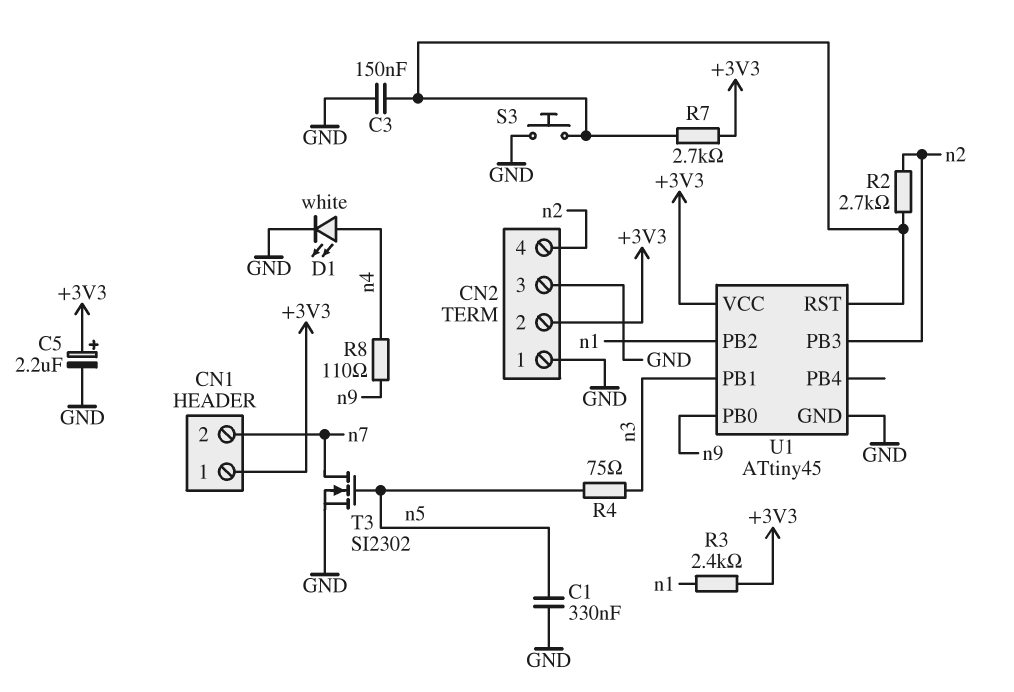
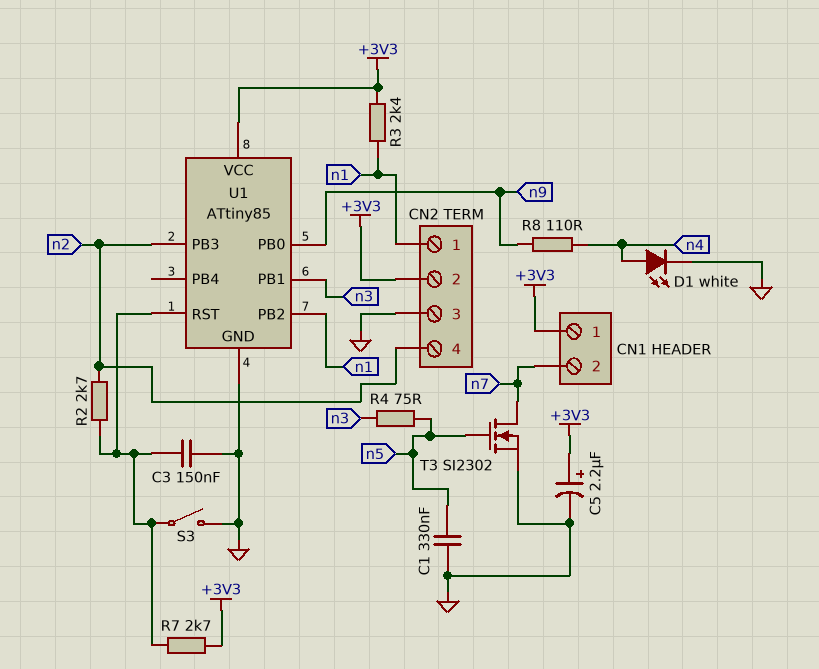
CN2 pin 1: GND -> n1
S3: button (GND, U1/RST) -> switch (GND, U1/RST)
U1: ATtiny45 -> ATtiny85

